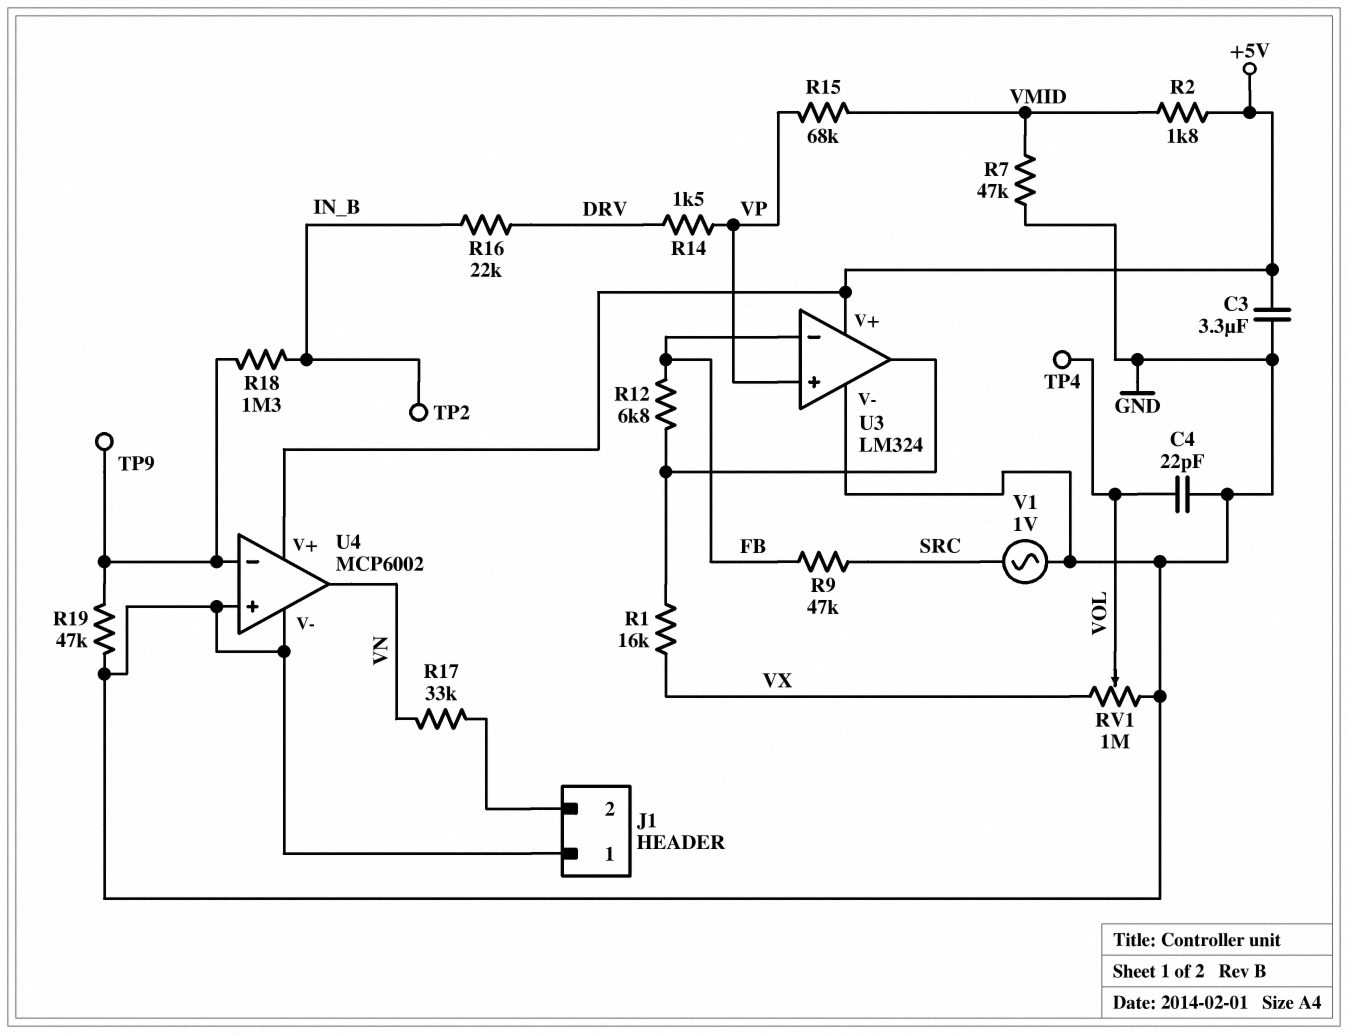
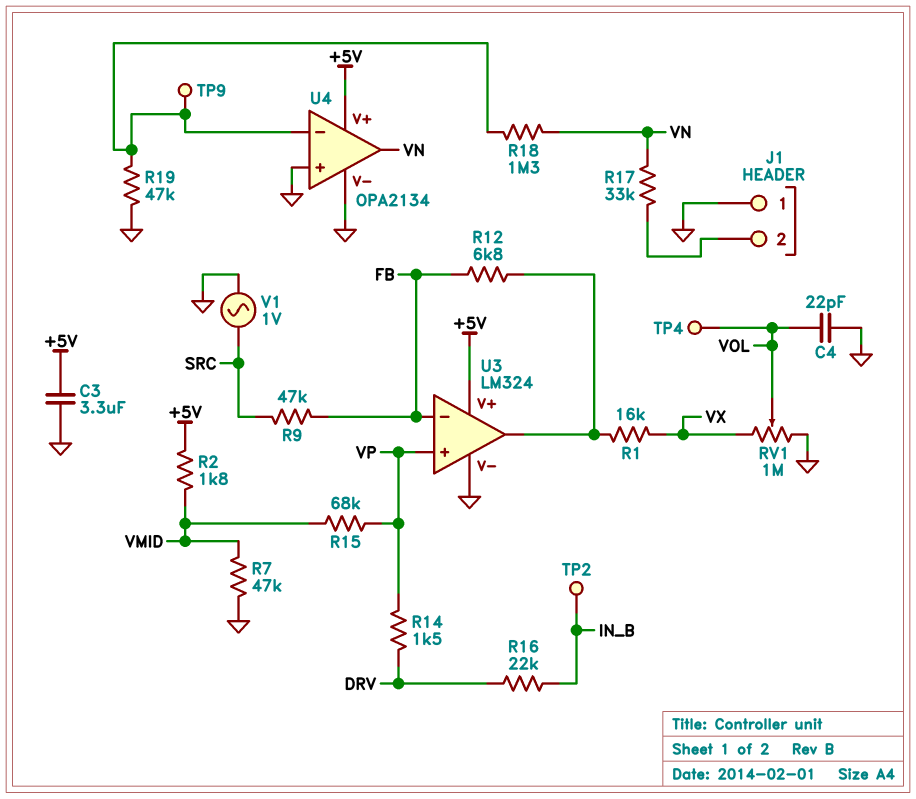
R18: 1.3M (IN_B, U4/in-) -> 1.3M (U4/in-, VN)
U4: MCP6002 -> OPA2134

